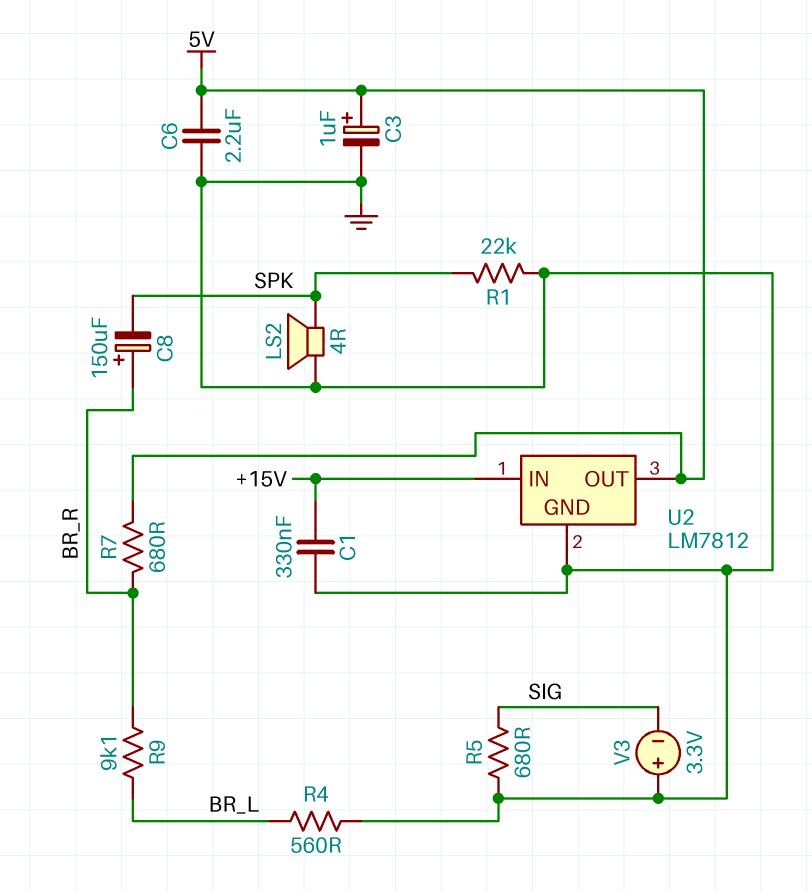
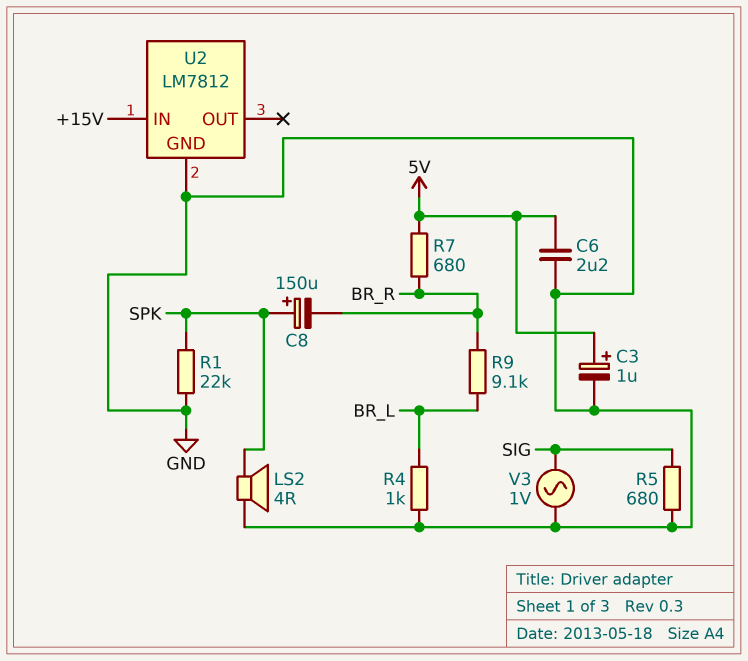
C1: 330nF (+15V, GND) -> none
C8: 150uF (plus BR_R, minus SPK) -> 150uF (plus SPK, minus BR_R)
R4: 560 (BR_L, GND) -> 1k (BR_L, GND)
U2 pin OUT: 5V -> none
V3: 3.3V (plus GND, minus SIG) -> AC 1V (GND, SIG)

